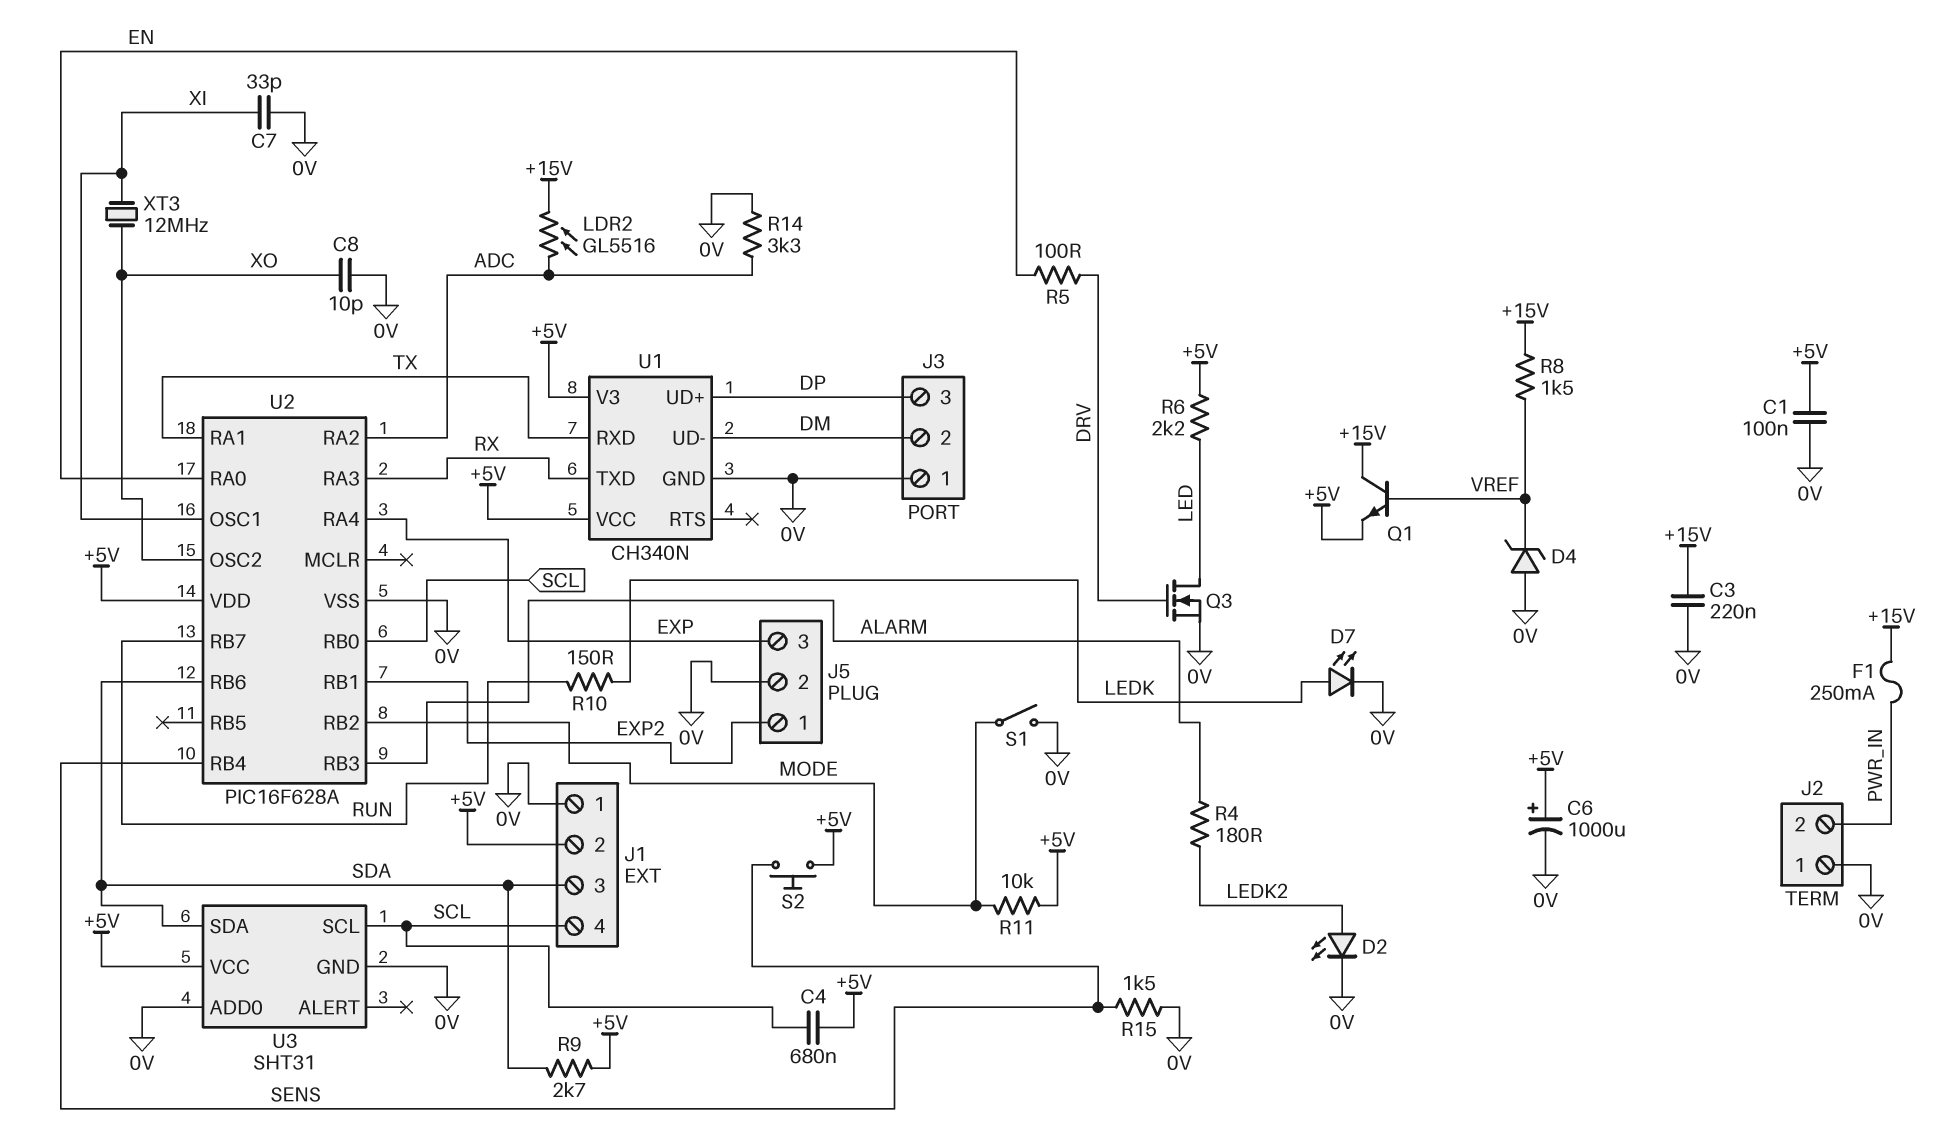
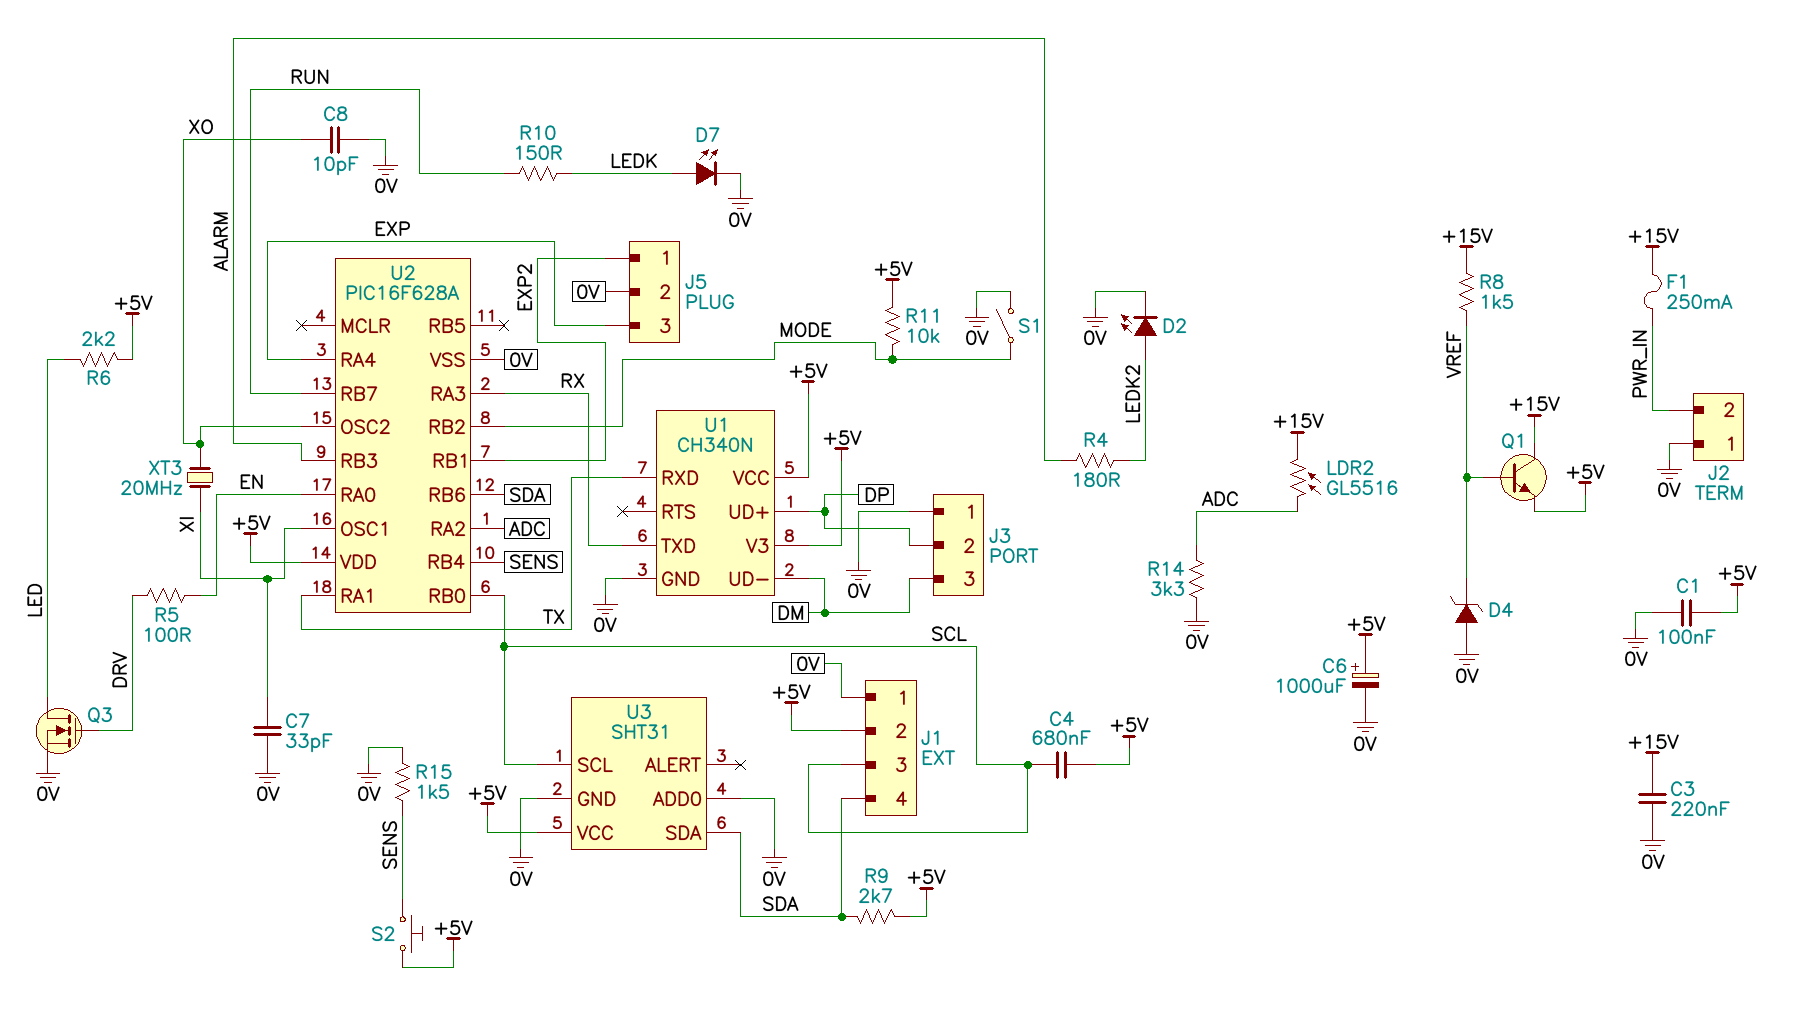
J1 pin 3: SDA -> SCL
J1 pin 4: SCL -> SDA
J3 pin 2: DM -> DP
J3 pin 3: DP -> DM
XT3: 12MHz (XI, XO) -> 20MHz (XI, XO)

